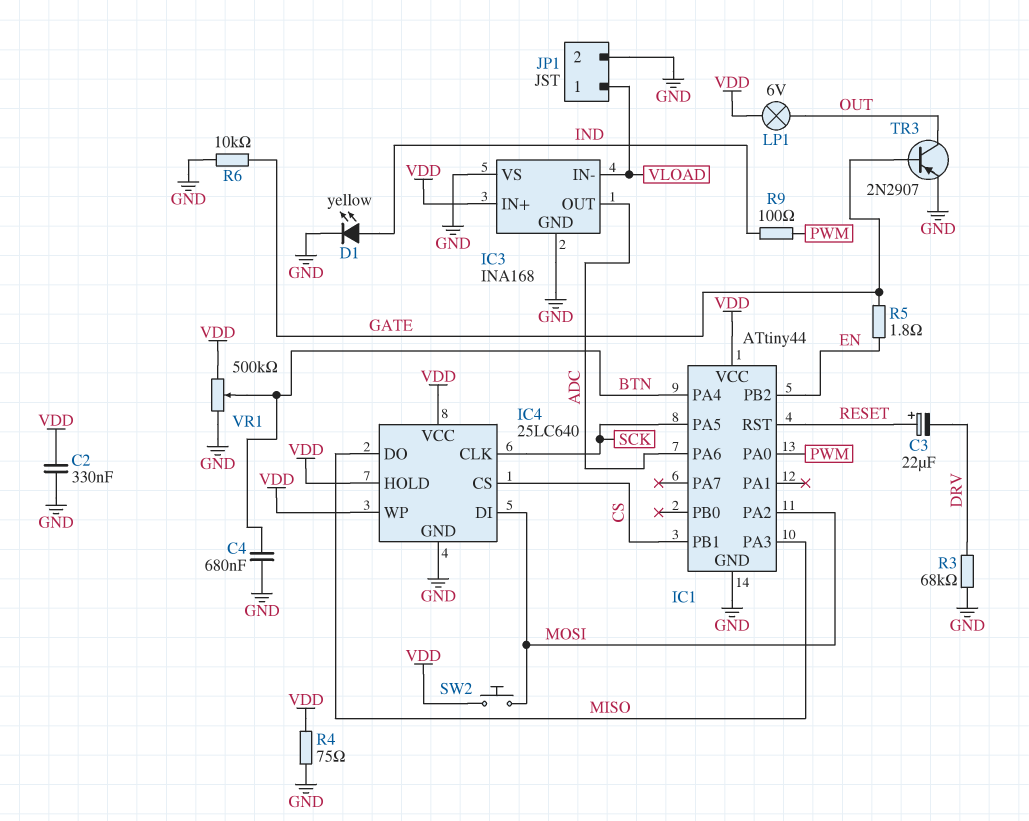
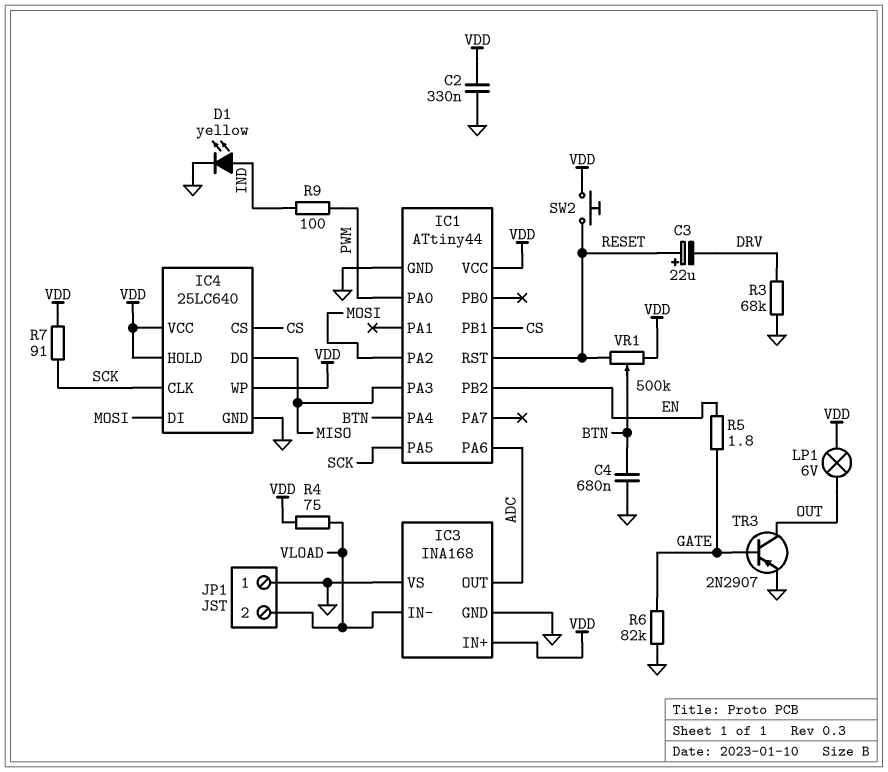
JP1 pin 1: VLOAD -> GND
JP1 pin 2: GND -> VLOAD
R4: 75 (GND, VDD) -> 75 (VDD, VLOAD)
R6: 10k (GATE, GND) -> 82k (GATE, GND)
R7: none -> 91 (SCK, VDD)
SW2: button (MOSI, VDD) -> button (RESET, VDD)
VR1: 500k (GND, VDD, wiper BTN) -> 500k (RESET, VDD, wiper BTN)

